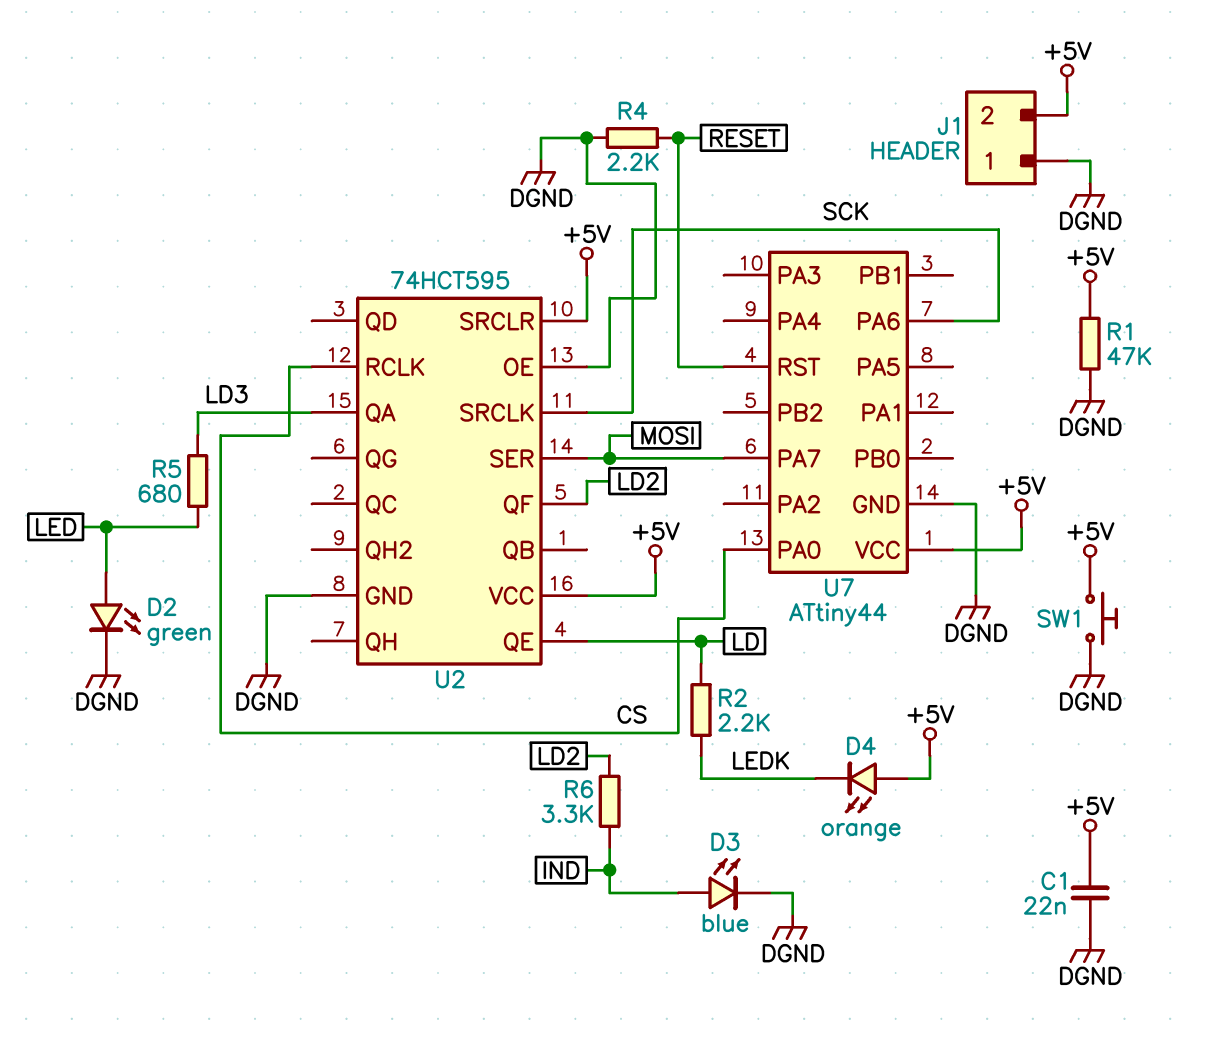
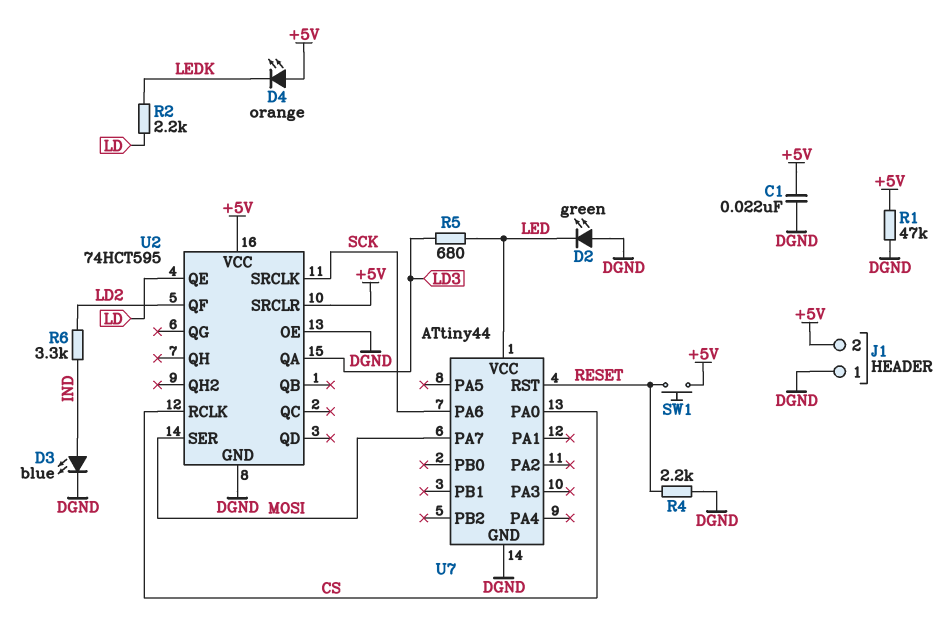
D2: LED green (A LED, K DGND) -> LED green (A DGND, K LED)
SW1: button (+5V, DGND) -> button (+5V, RESET)
U7 pin VCC: +5V -> LED

